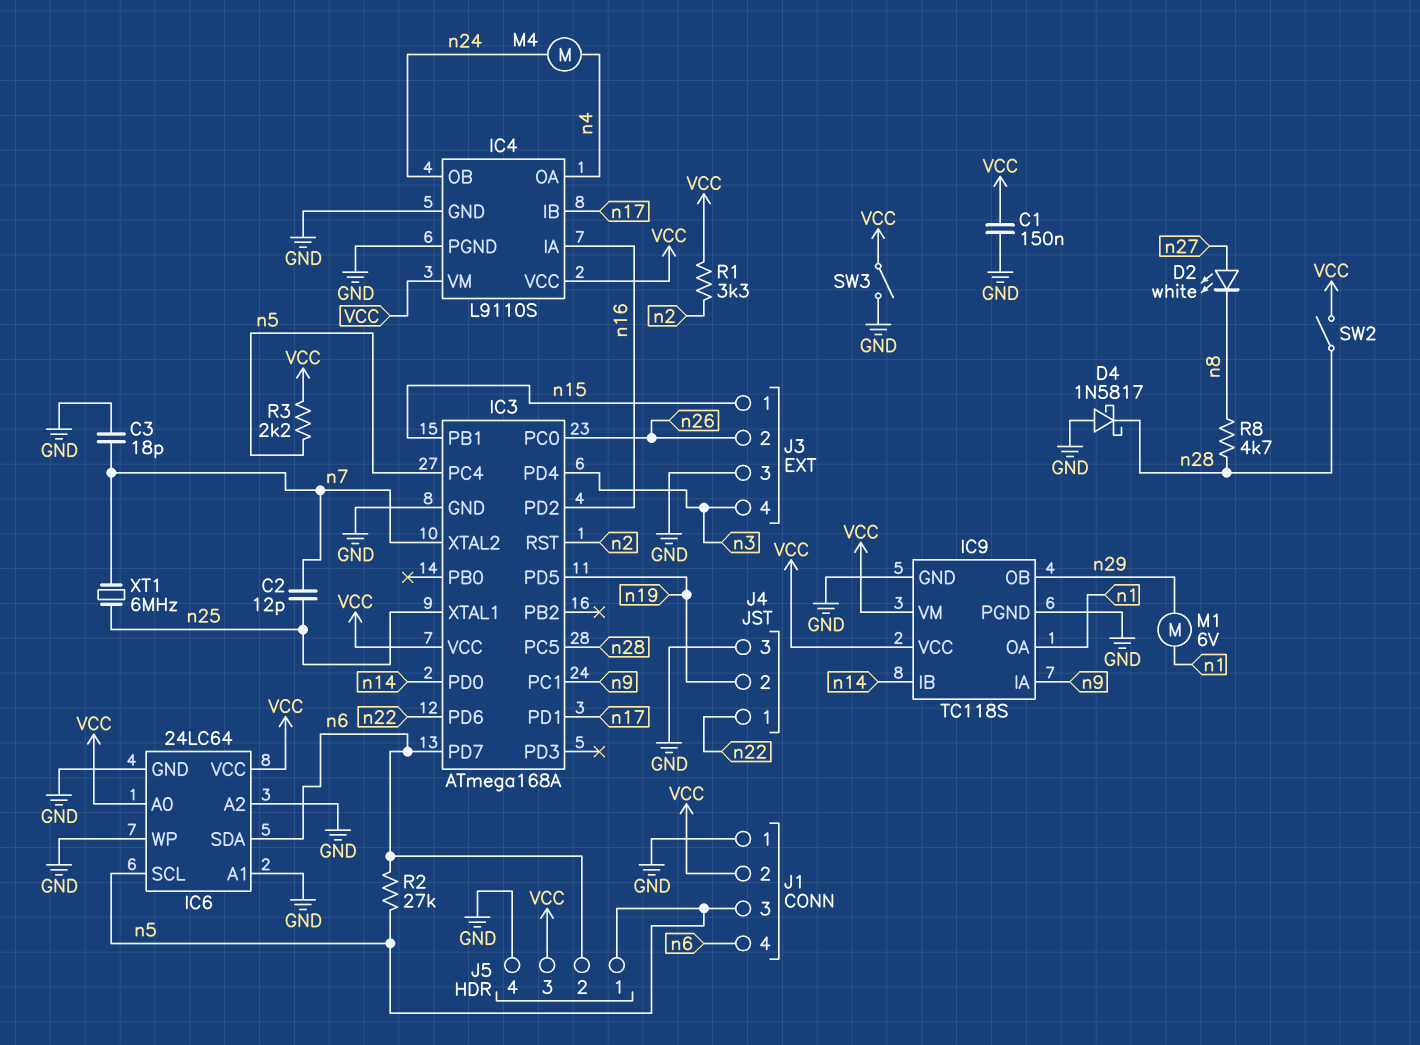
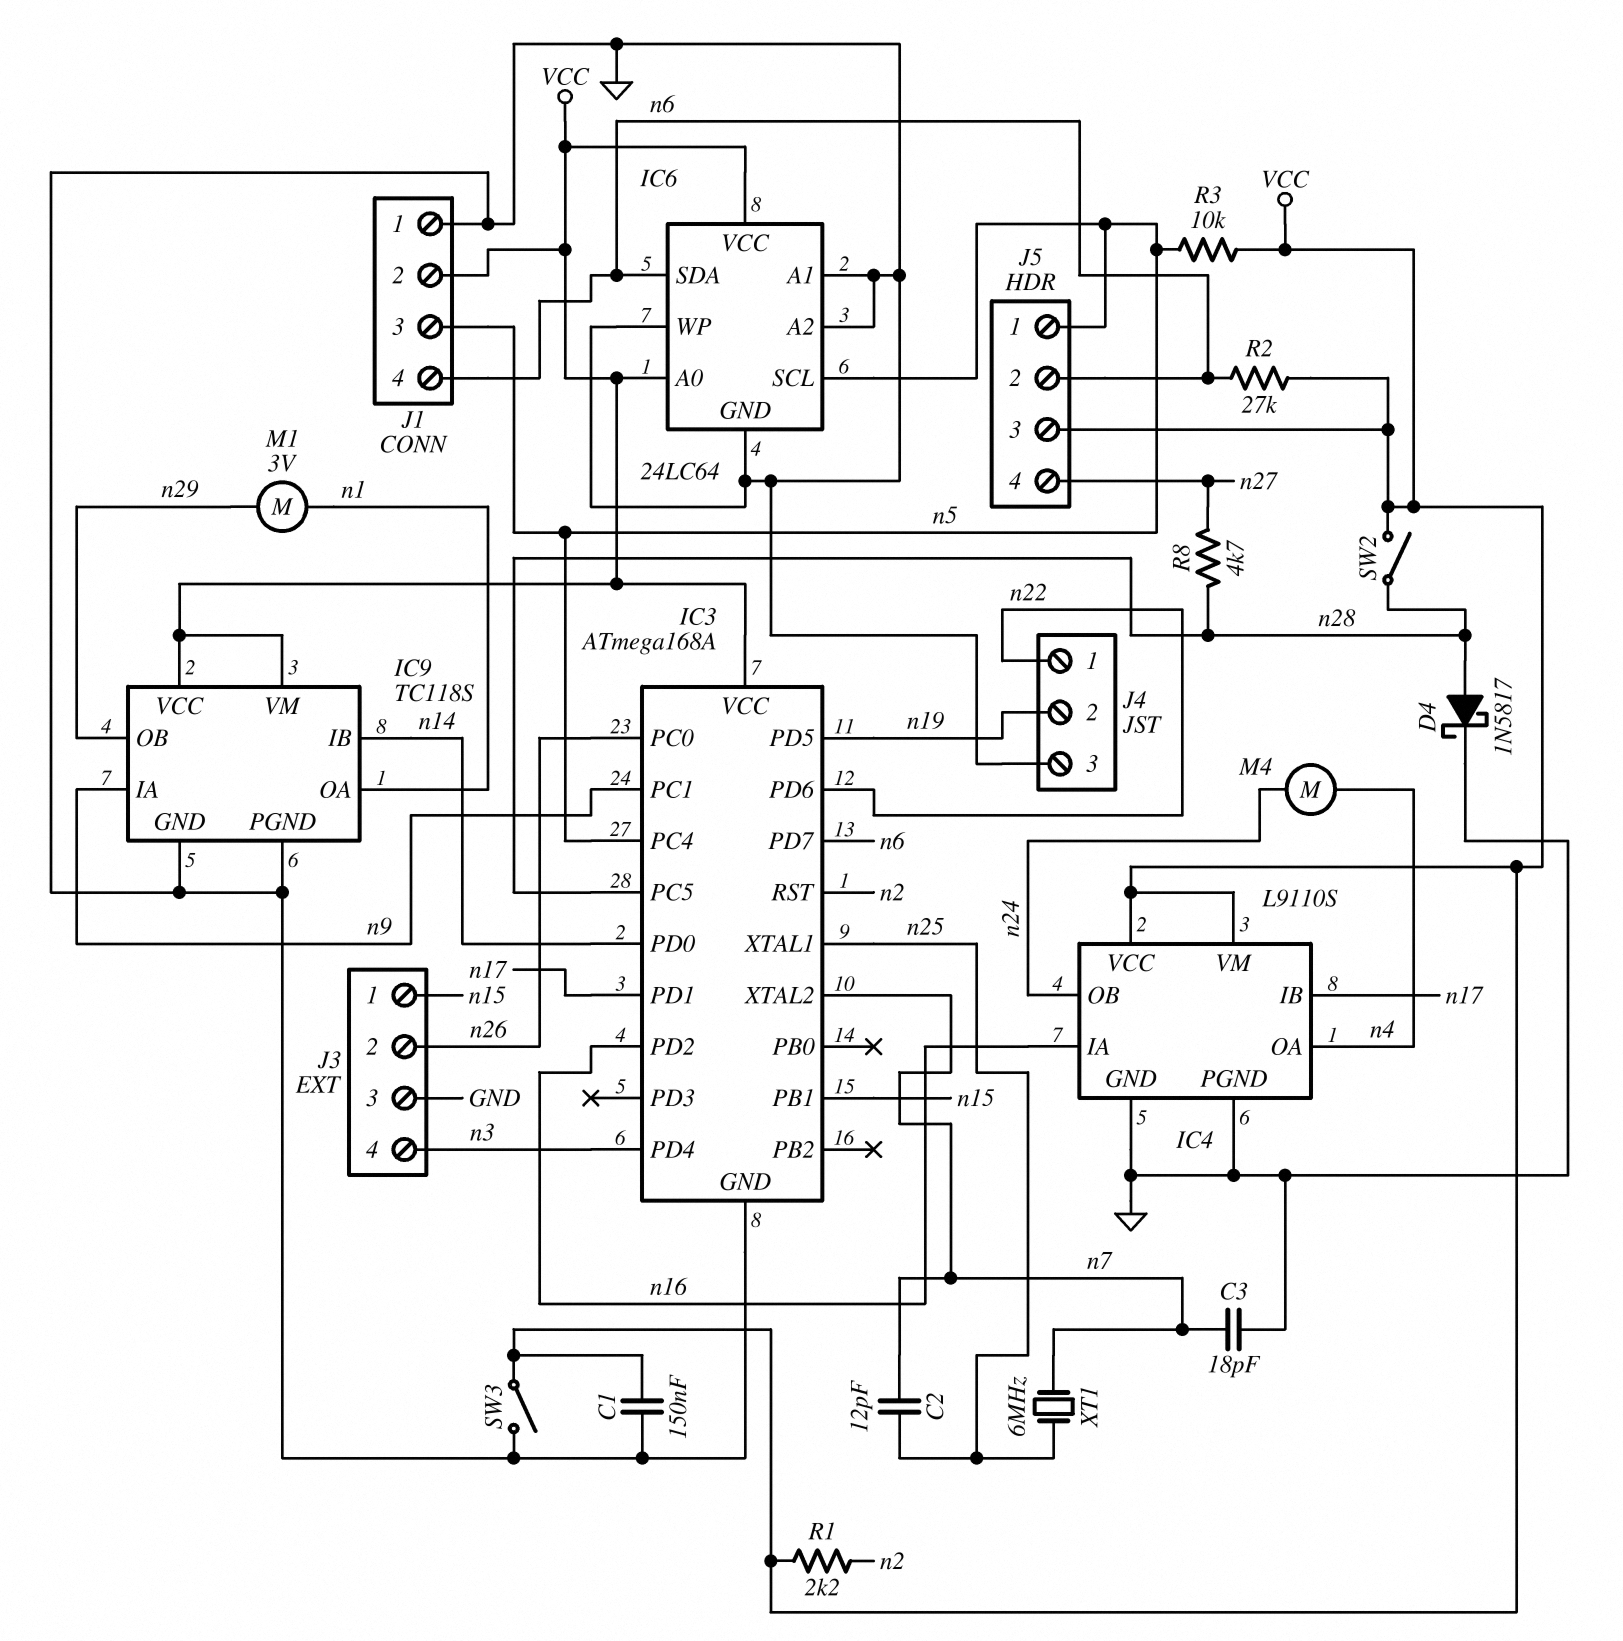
D2: LED white (A n27, K n8) -> none
D4: schottky 1N5817 (A GND, K n28) -> schottky 1N5817 (A n28, K GND)
J5 pin 4: GND -> n27
M1: motor 6V (n1, n29) -> motor 3V (n1, n29)
R1: 3.3k (VCC, n2) -> 2.2k (VCC, n2)
R2: 27k (n5, n6) -> 27k (VCC, n6)
R3: 2.2k (VCC, n5) -> 10k (VCC, n5)
R8: 4.7k (n8, n28) -> 4.7k (n27, n28)

